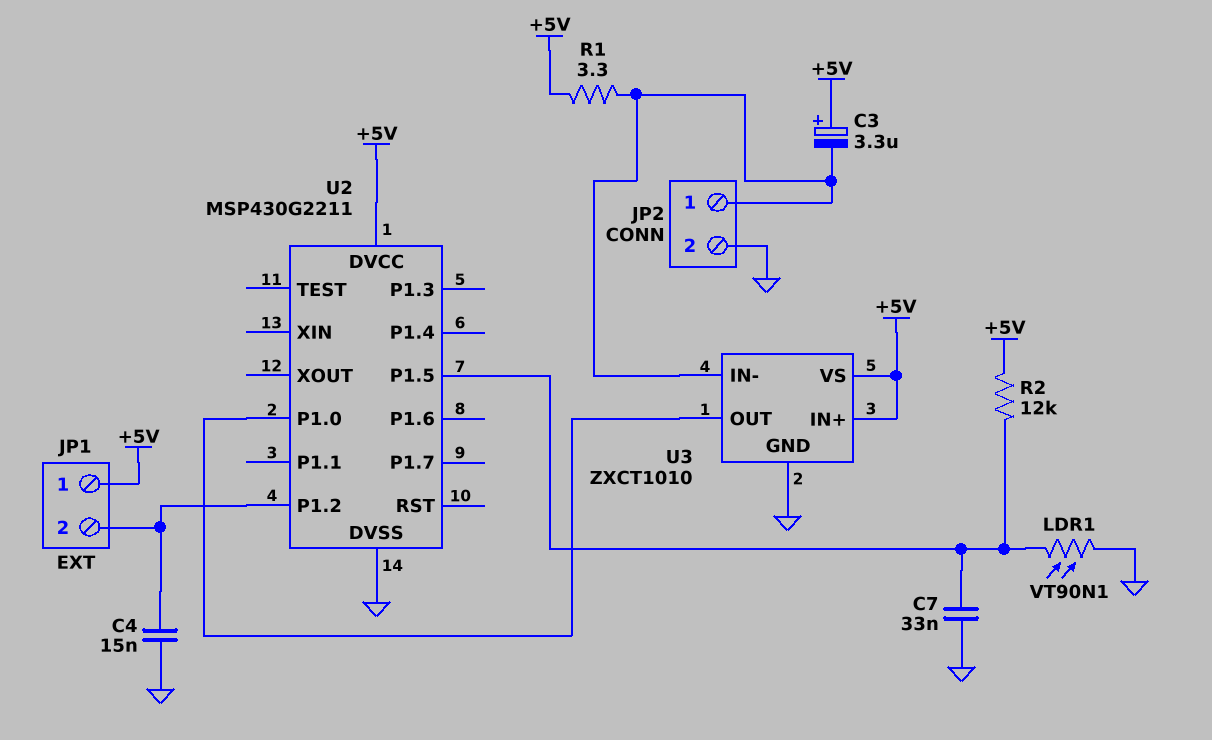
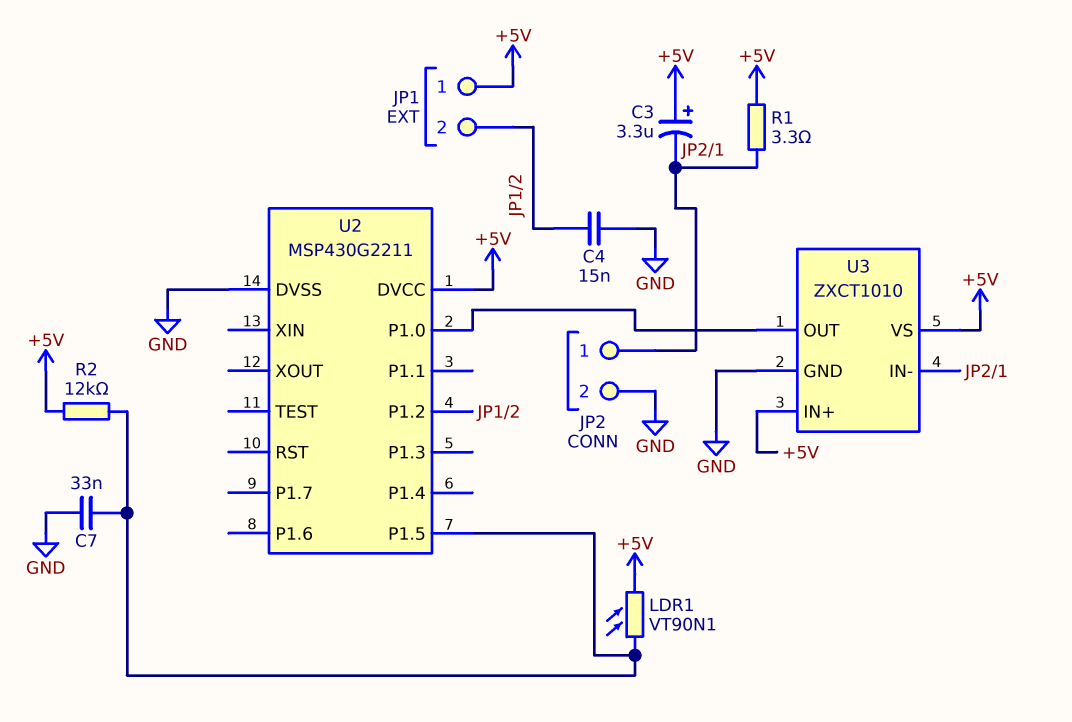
LDR1: VT90N1 (GND, U2/P1.5) -> VT90N1 (+5V, U2/P1.5)

